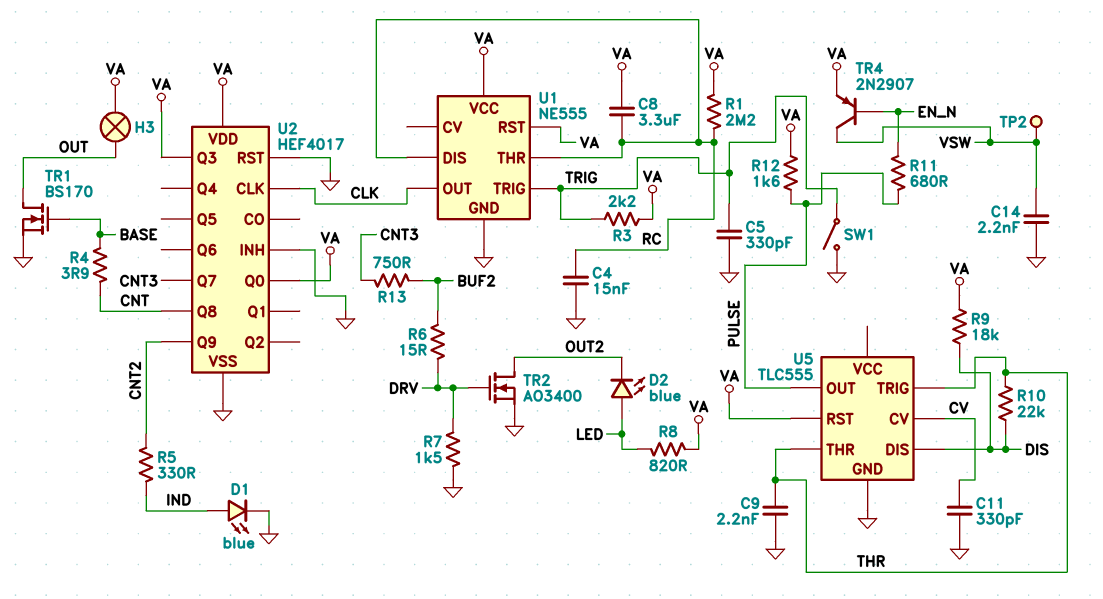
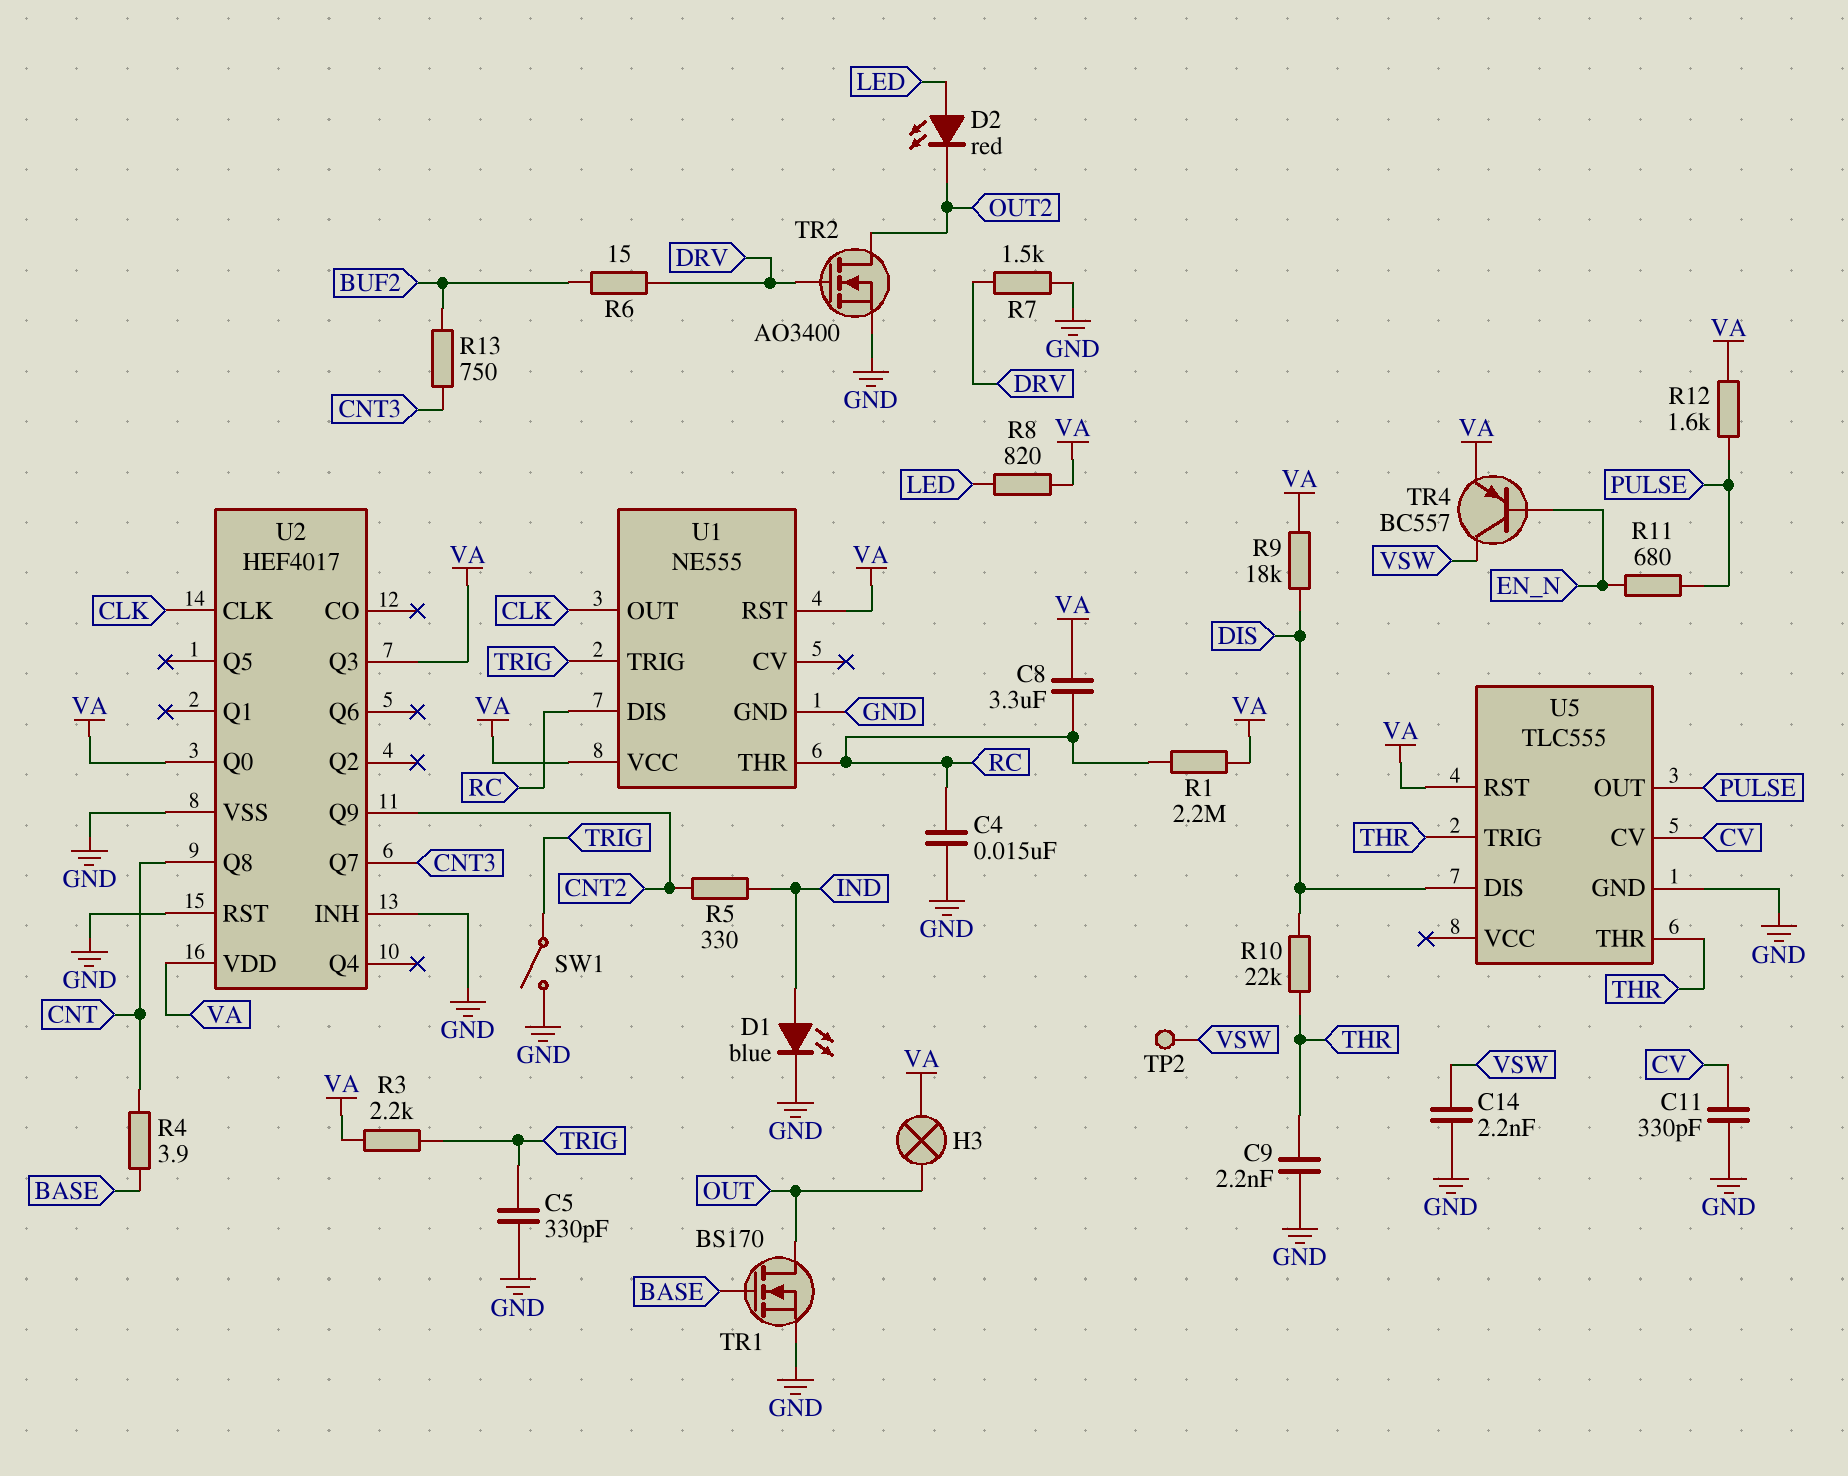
D2: LED blue (A LED, K OUT2) -> LED red (A LED, K OUT2)
TR4: PNP 2N2907 (B EN_N, C VSW, E VA) -> PNP BC557 (B EN_N, C VSW, E VA)

